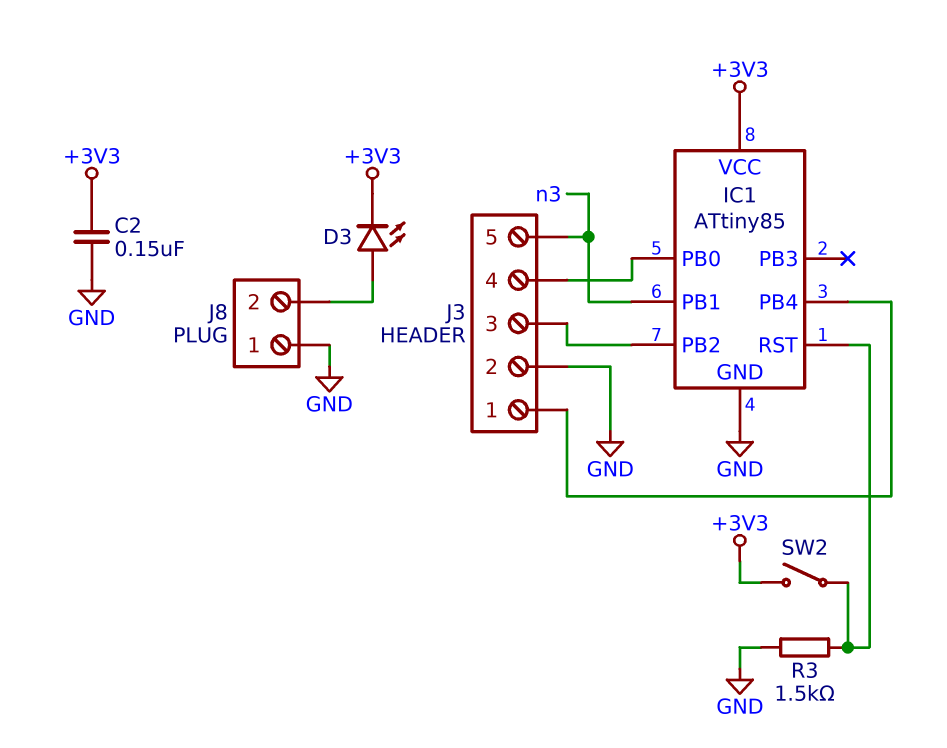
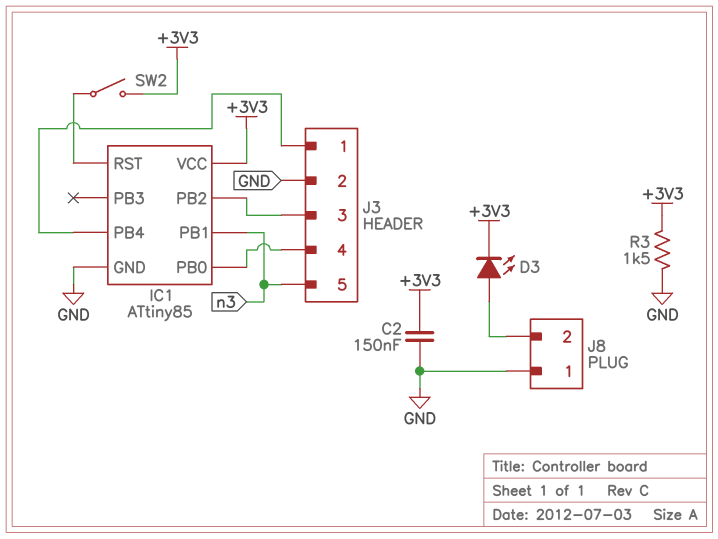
R3: 1.5k (GND, IC1/RST) -> 1.5k (+3V3, GND)

